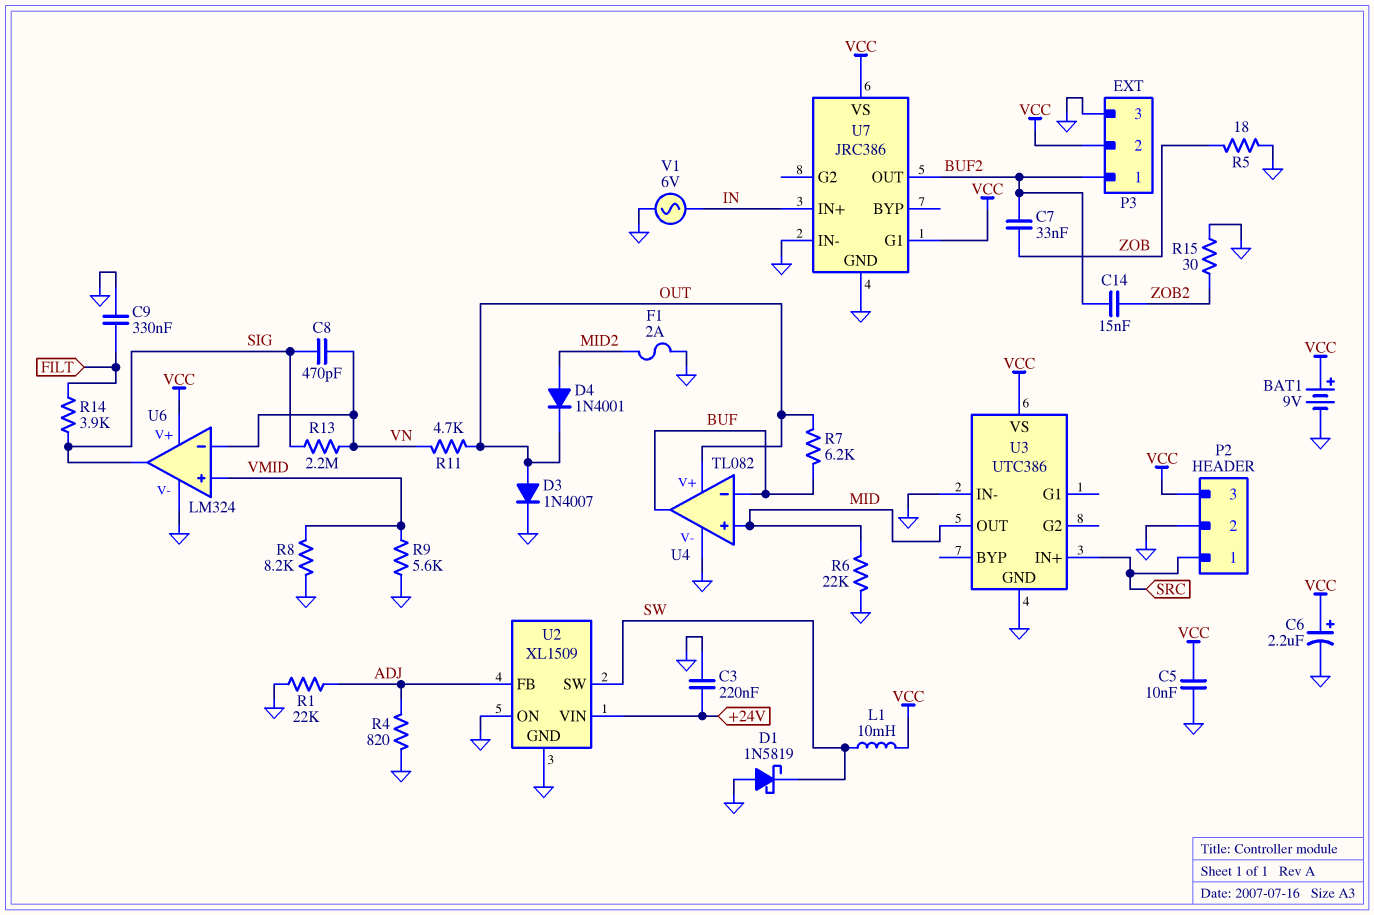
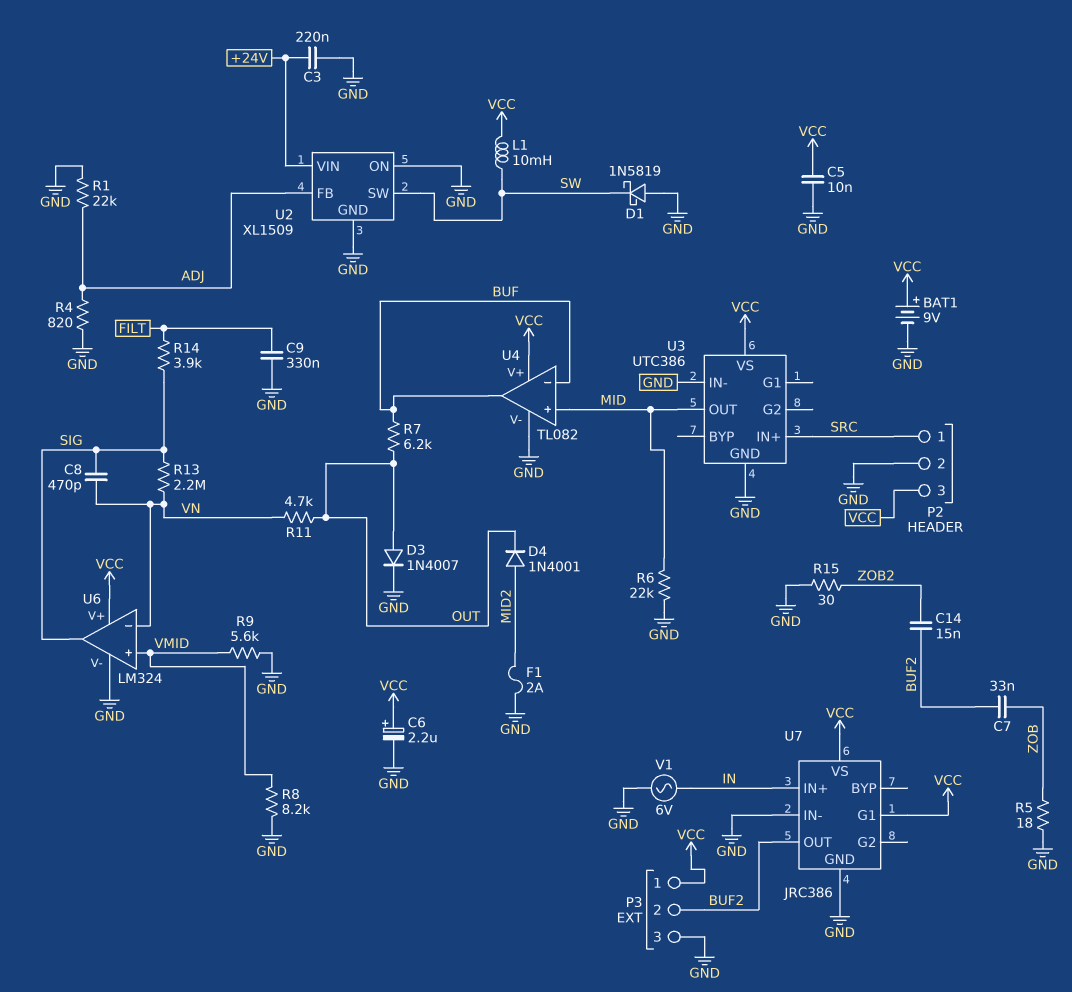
P3 pin 1: BUF2 -> VCC
P3 pin 2: VCC -> BUF2
U4 pin V+: OUT -> VCC

